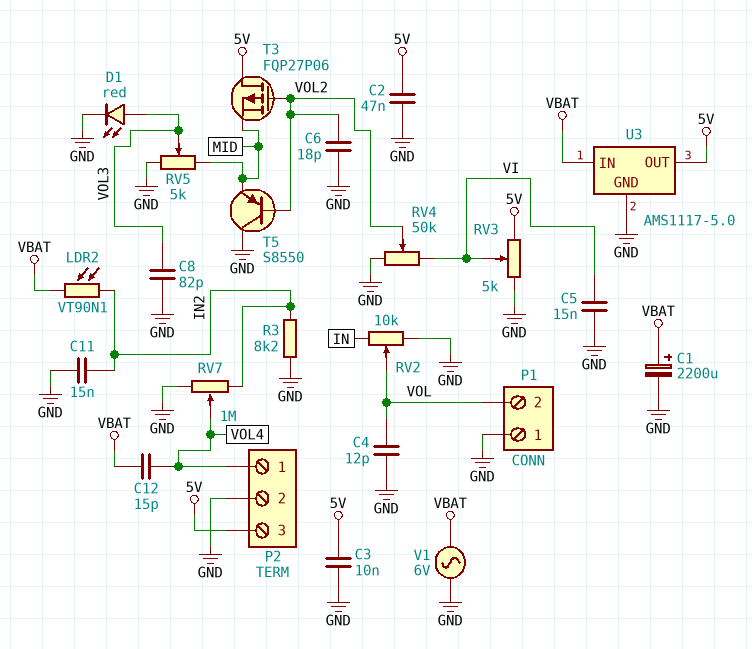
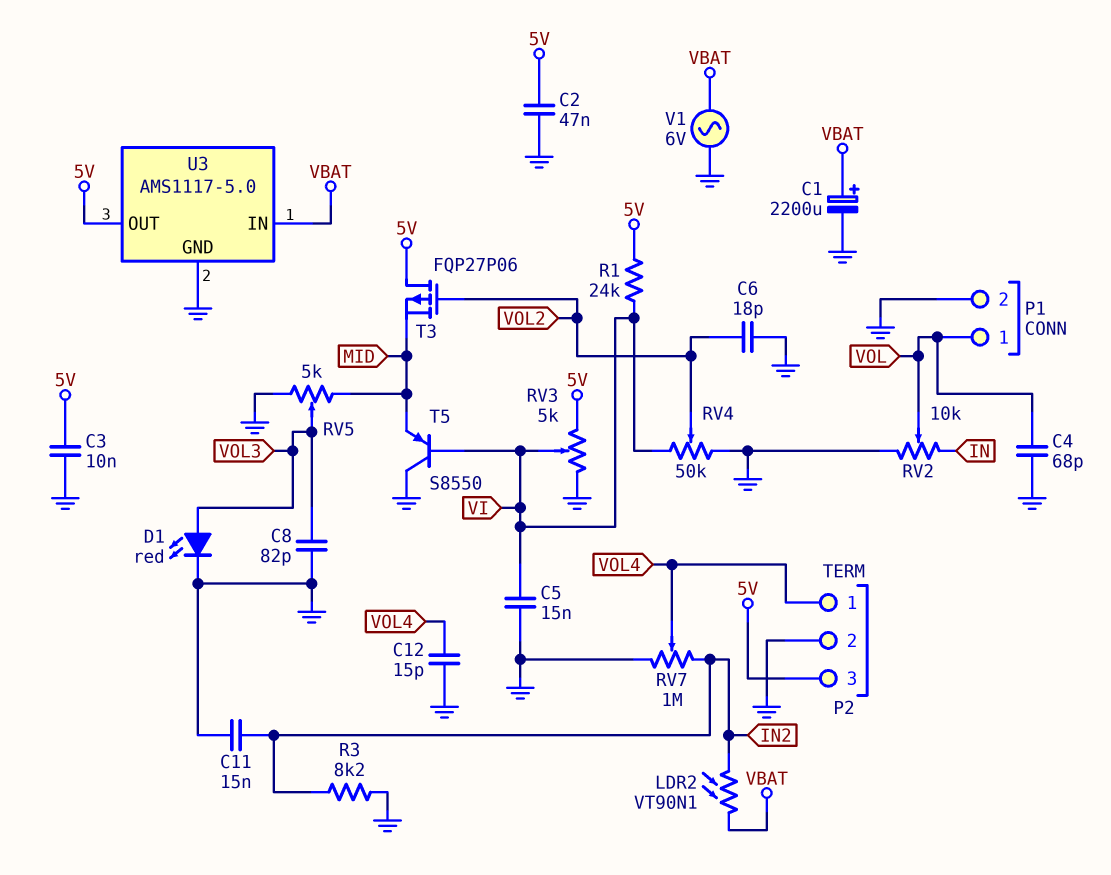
C4: 12pF (GND, VOL) -> 68pF (GND, VOL)
C12: 15pF (VBAT, VOL4) -> 15pF (GND, VOL4)
P1 pin 1: GND -> VOL
P1 pin 2: VOL -> GND
R1: none -> 24k (5V, VI)
T5: PNP S8550 (B VOL2, C GND, E MID) -> PNP S8550 (B VI, C GND, E MID)

